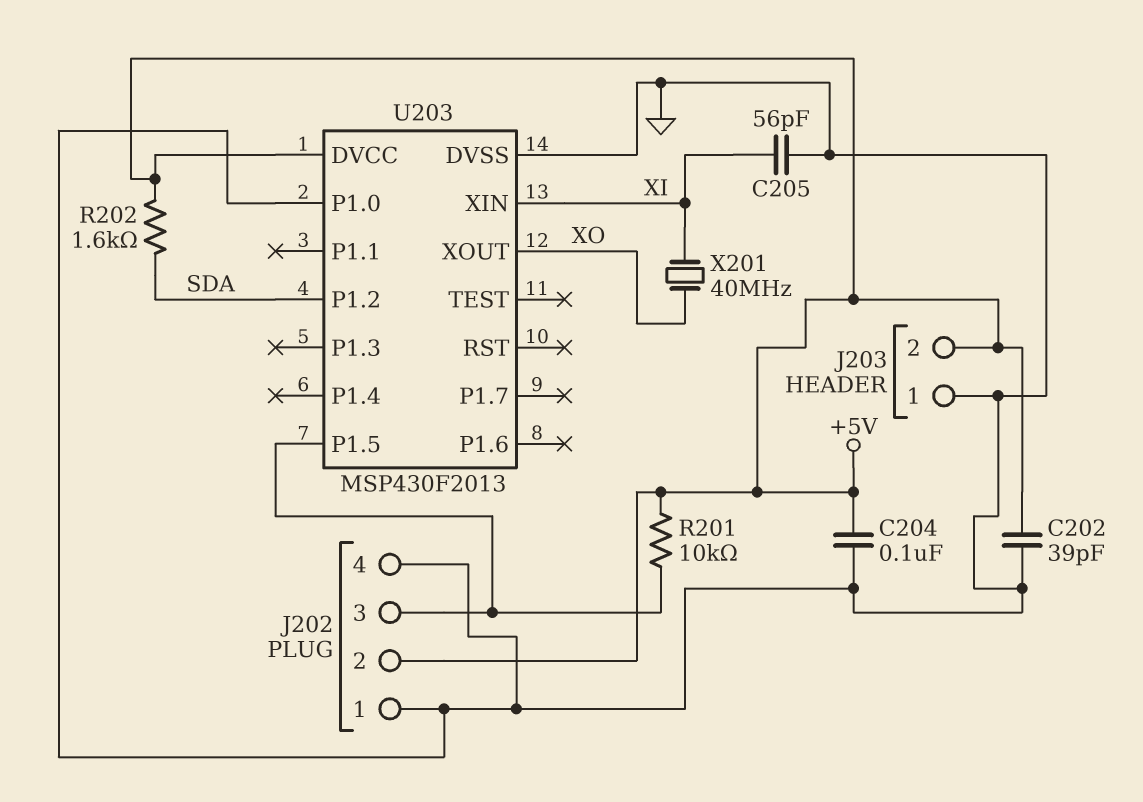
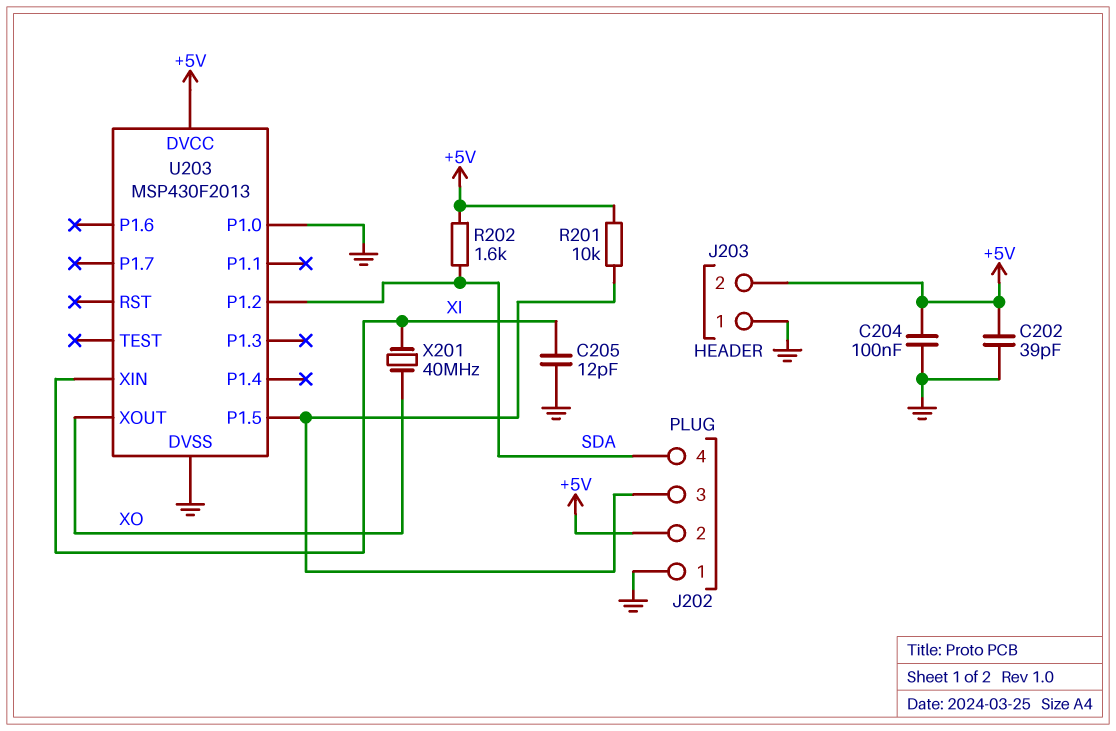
C205: 56pF (GND, XI) -> 12pF (GND, XI)
J202 pin 4: GND -> SDA

